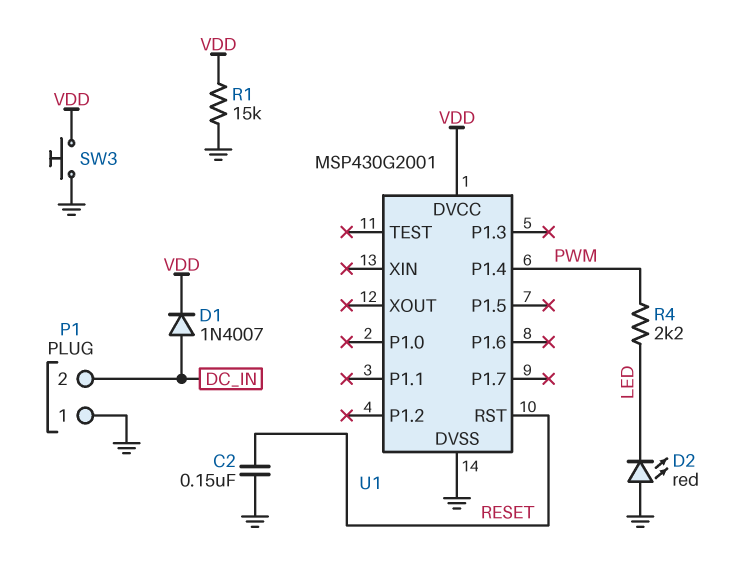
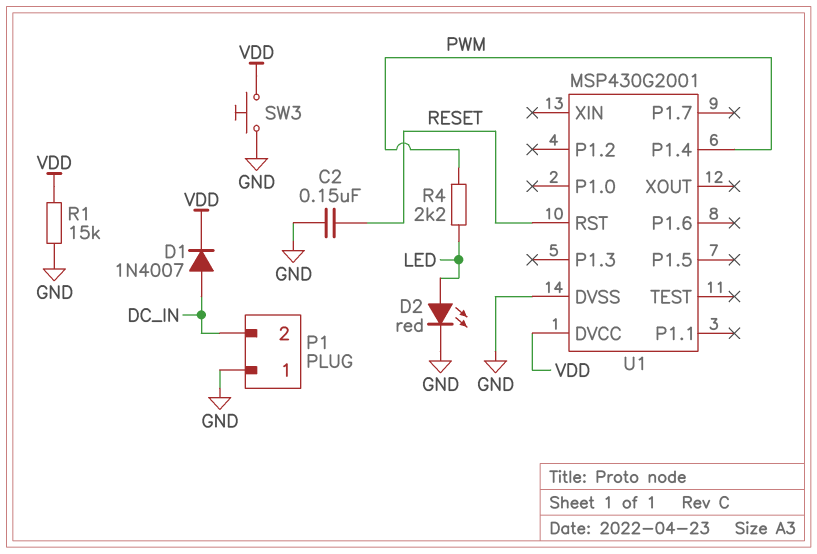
D2: LED red (A GND, K LED) -> LED red (A LED, K GND)

